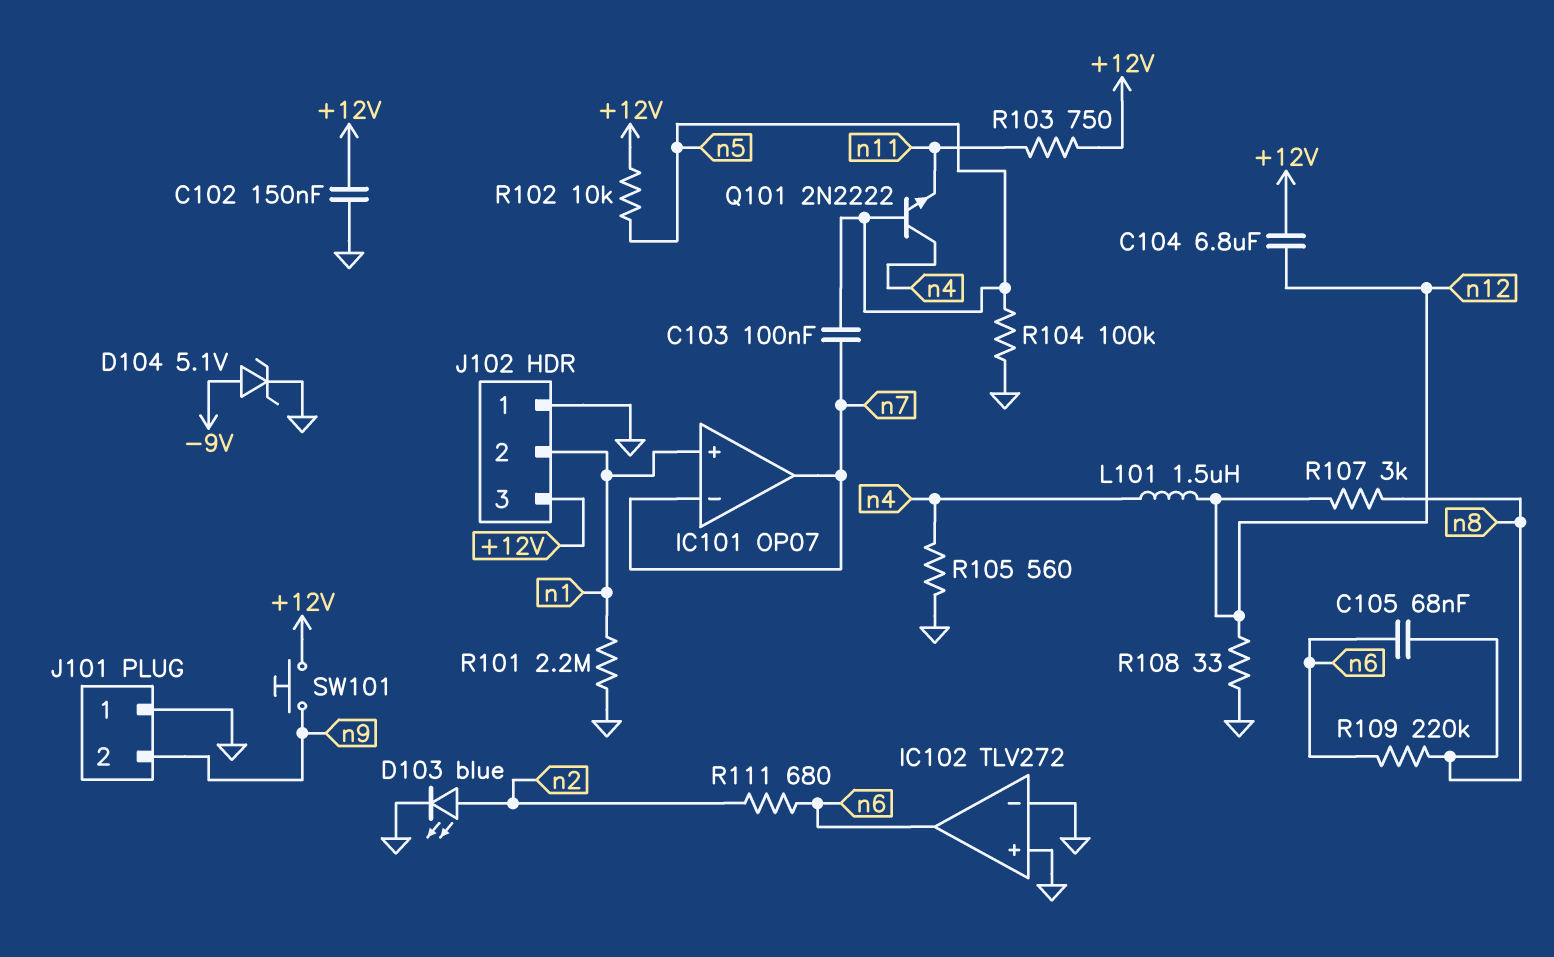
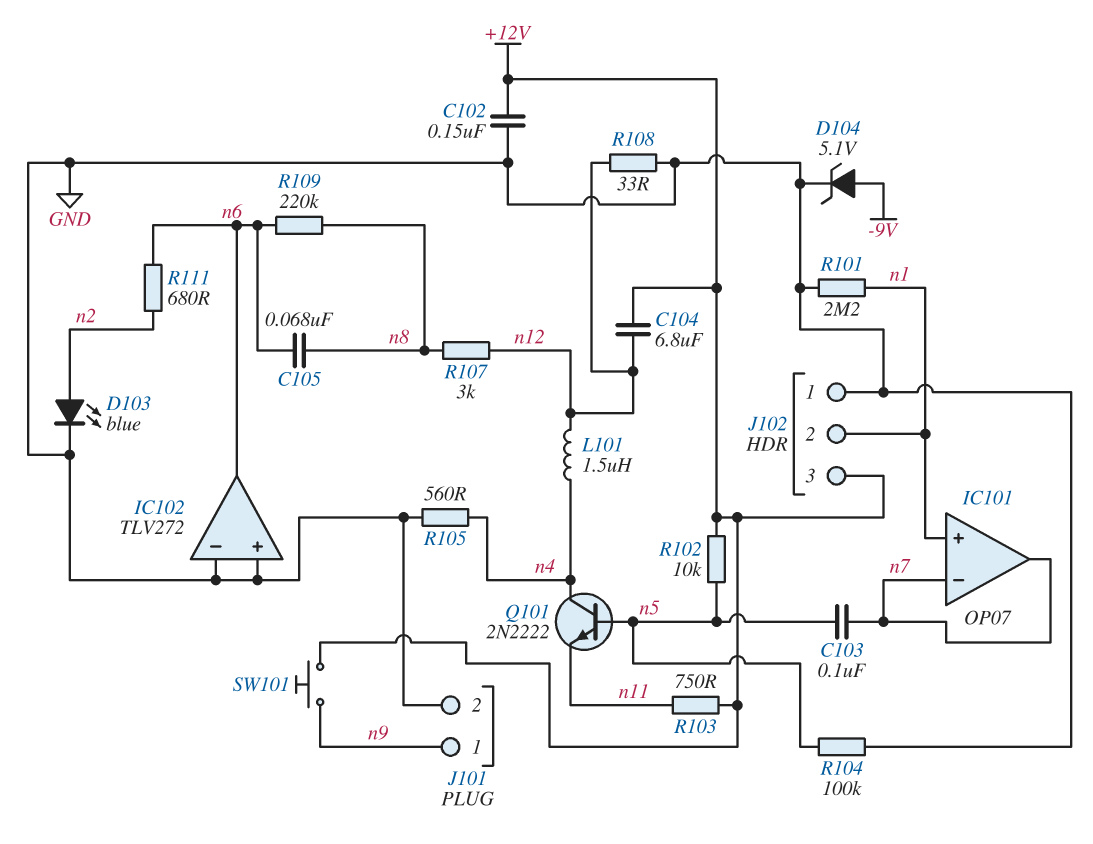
J101 pin 1: GND -> n9
J101 pin 2: n9 -> GND

